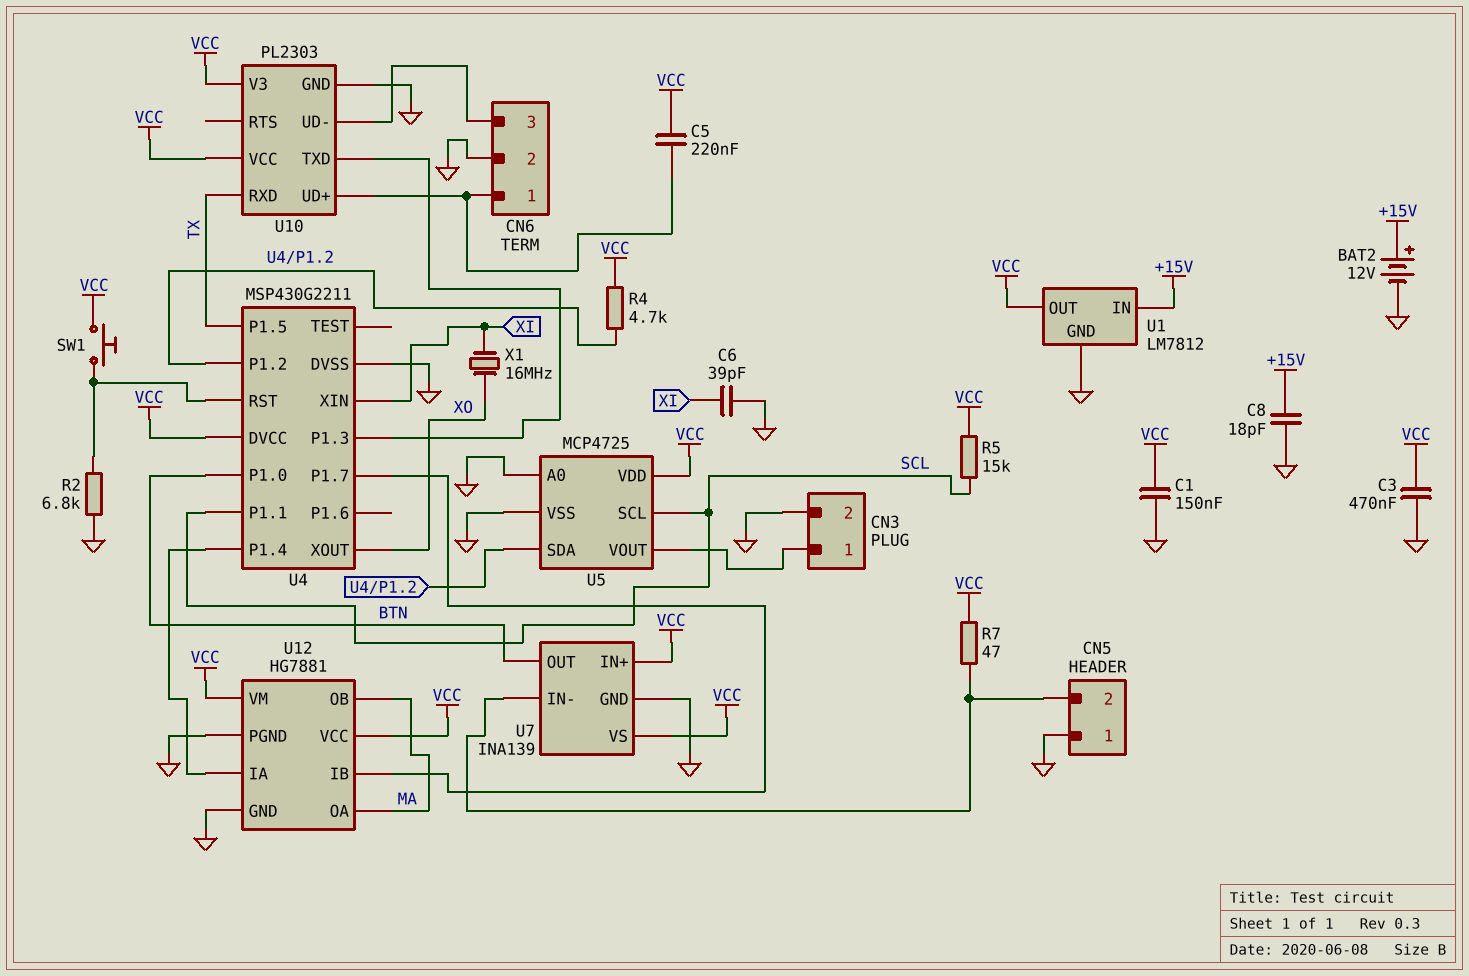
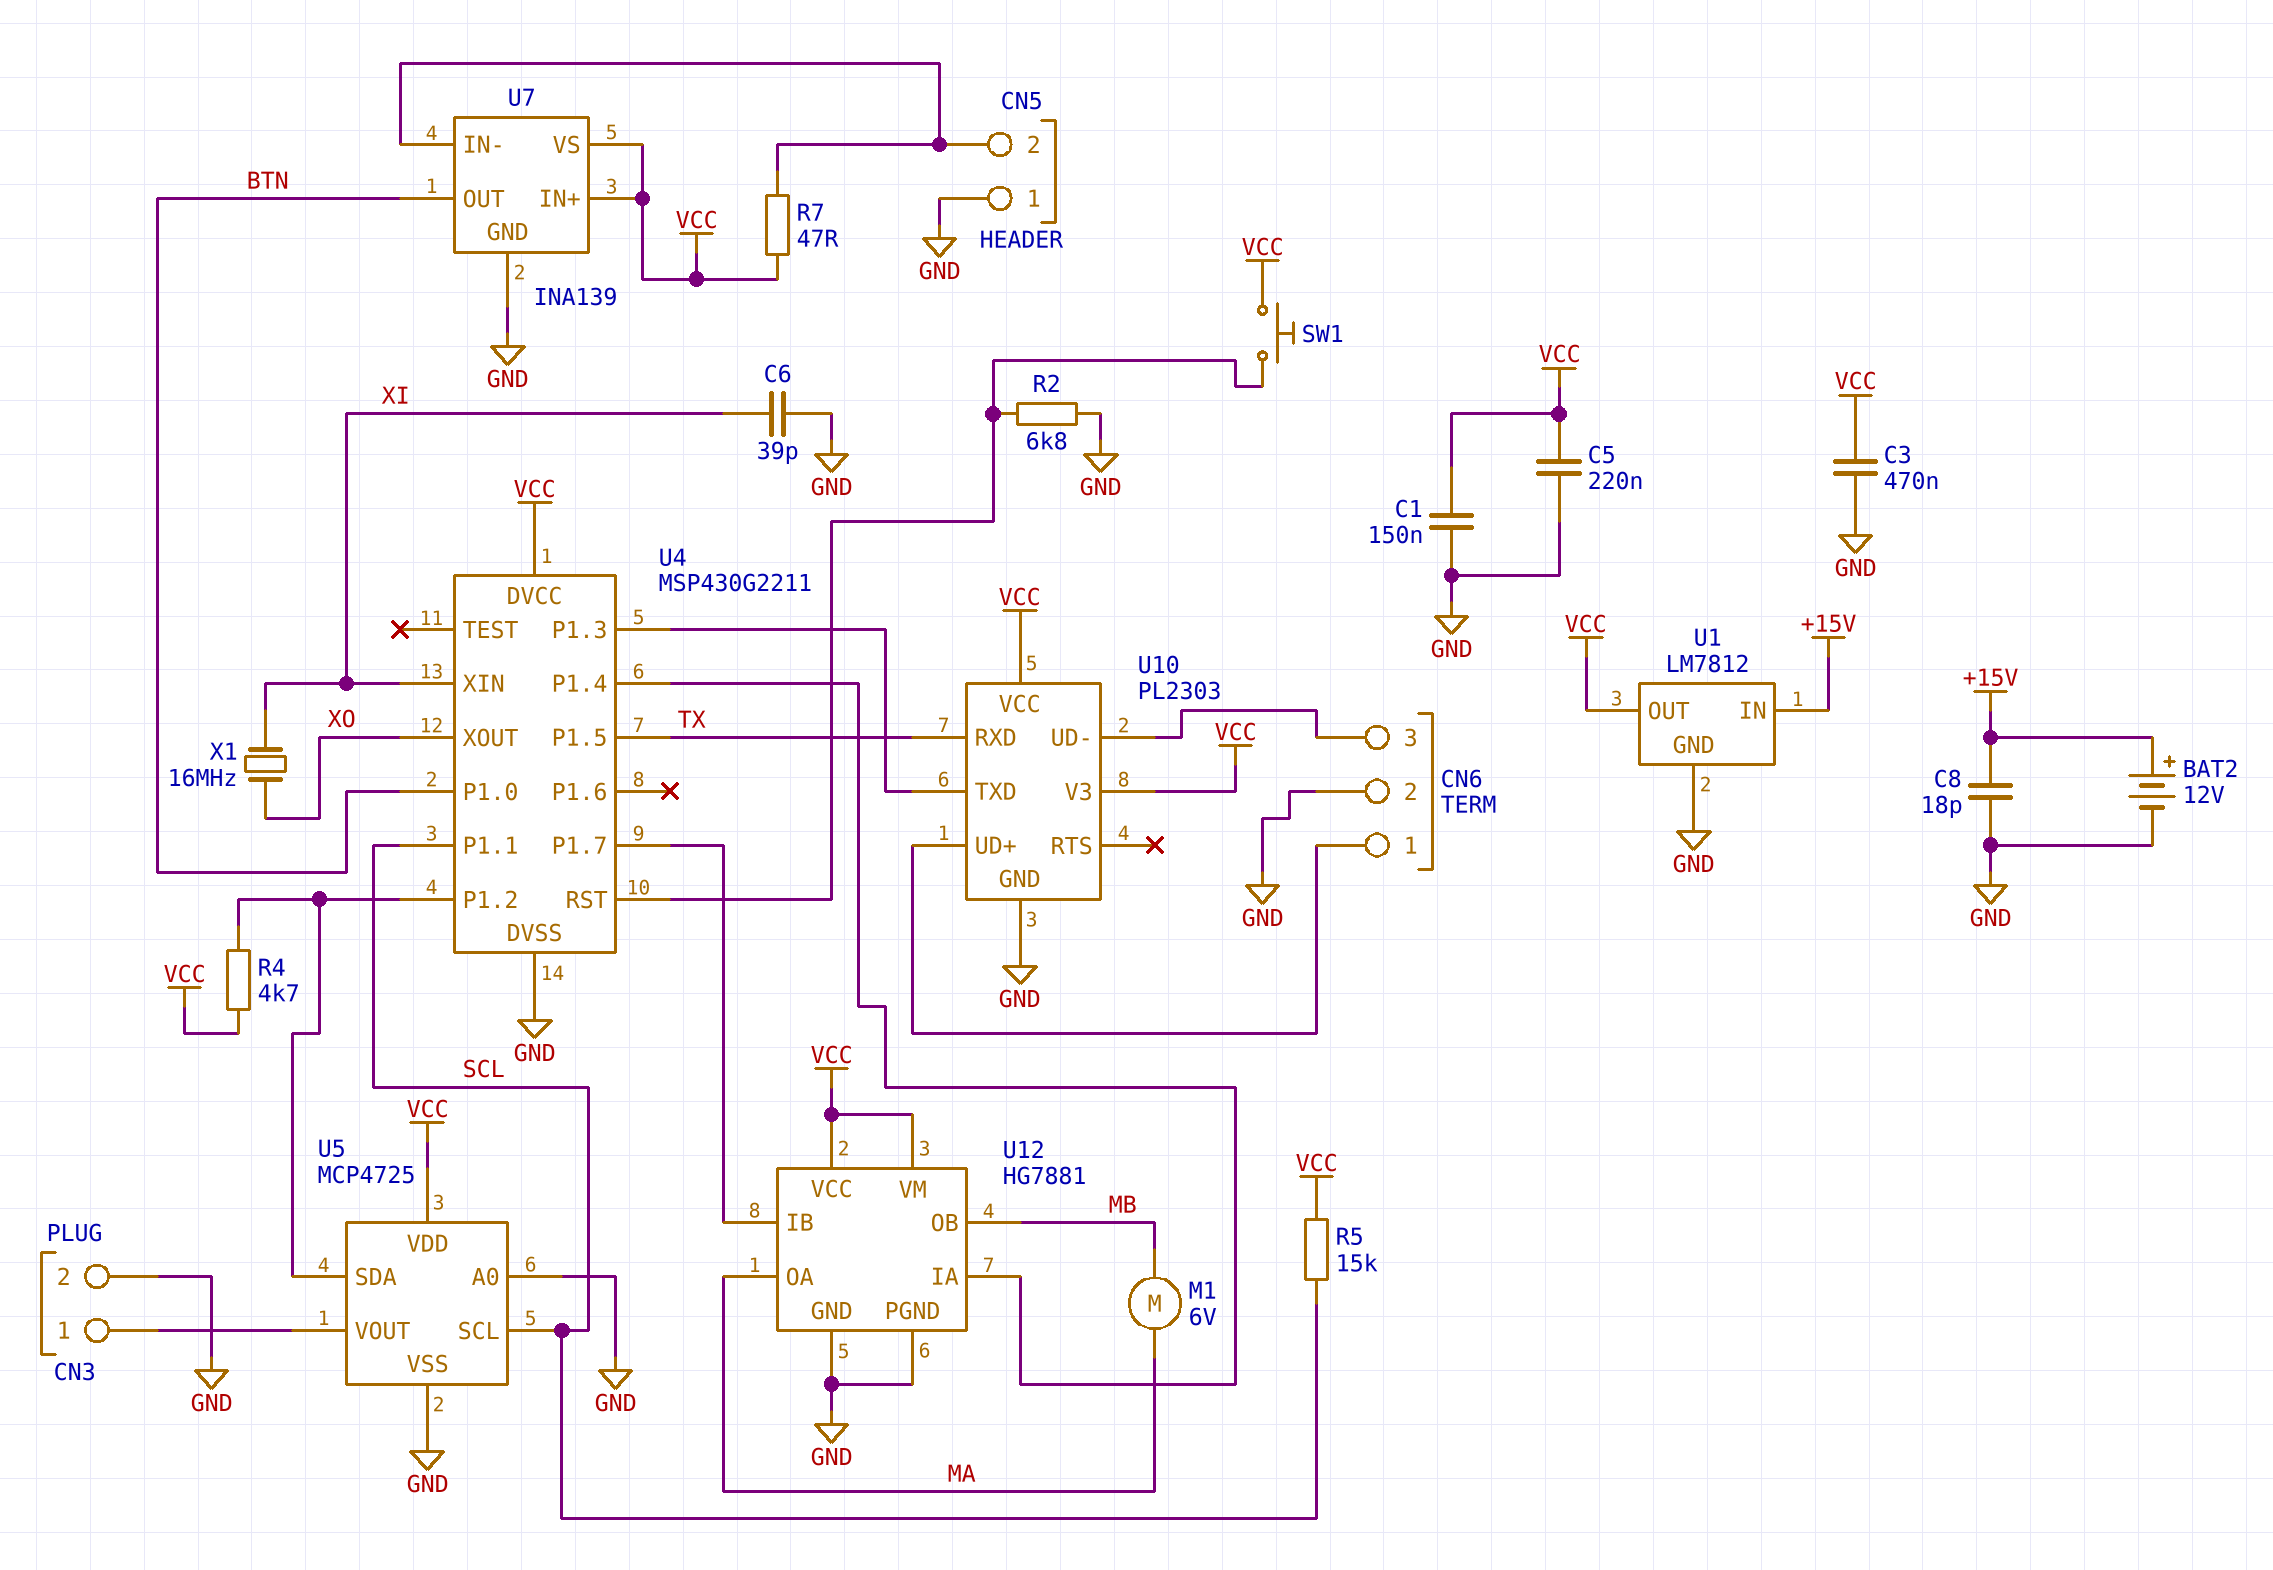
C5: 220nF (CN6/1, VCC) -> 220nF (GND, VCC)
M1: none -> motor 6V (MA, MB)
U12 pin OB: MA -> MB

